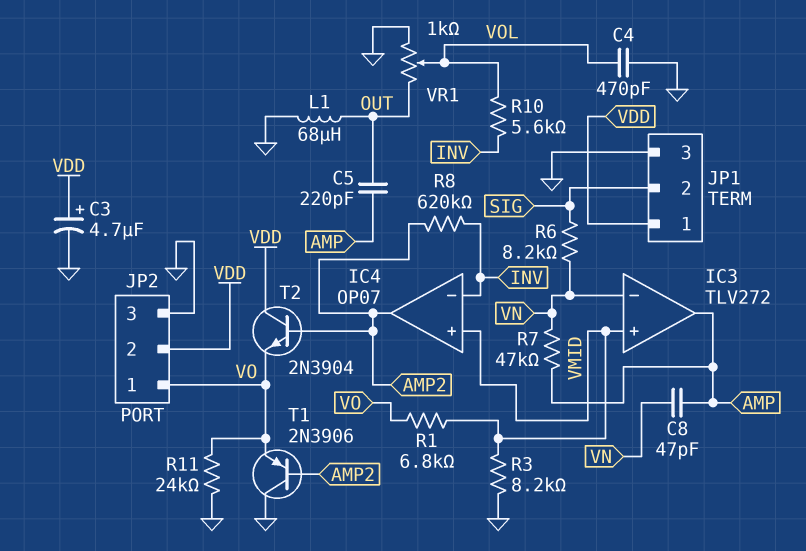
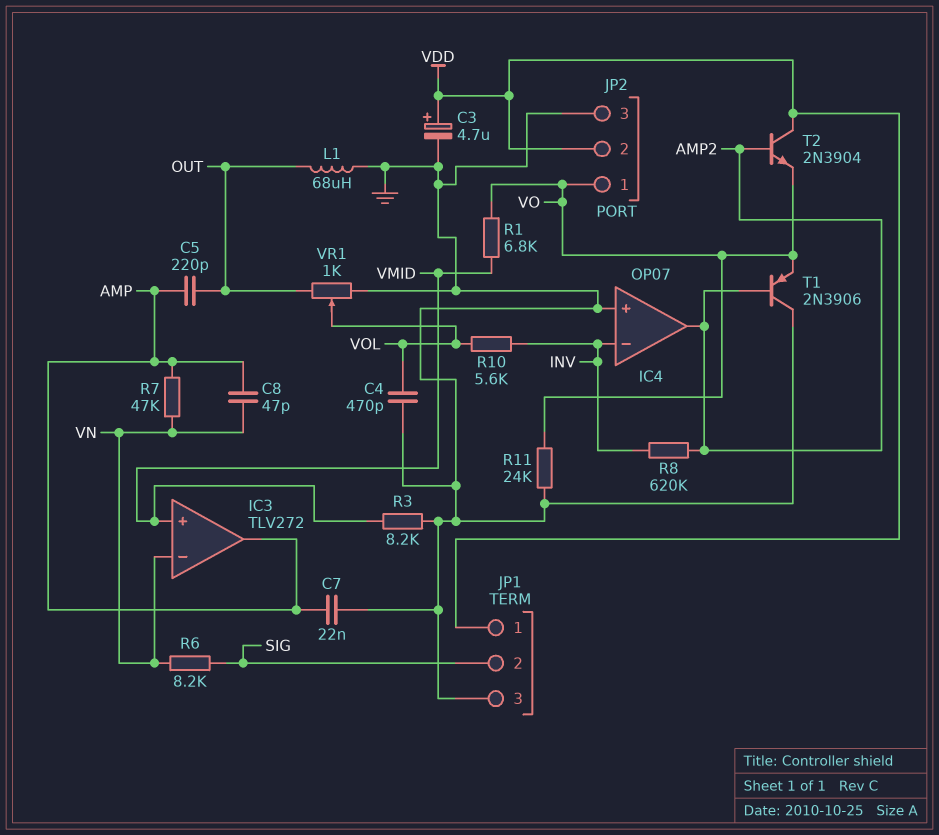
C7: none -> 22nF (AMP, GND)
IC4 pin in+: VMID -> GND

